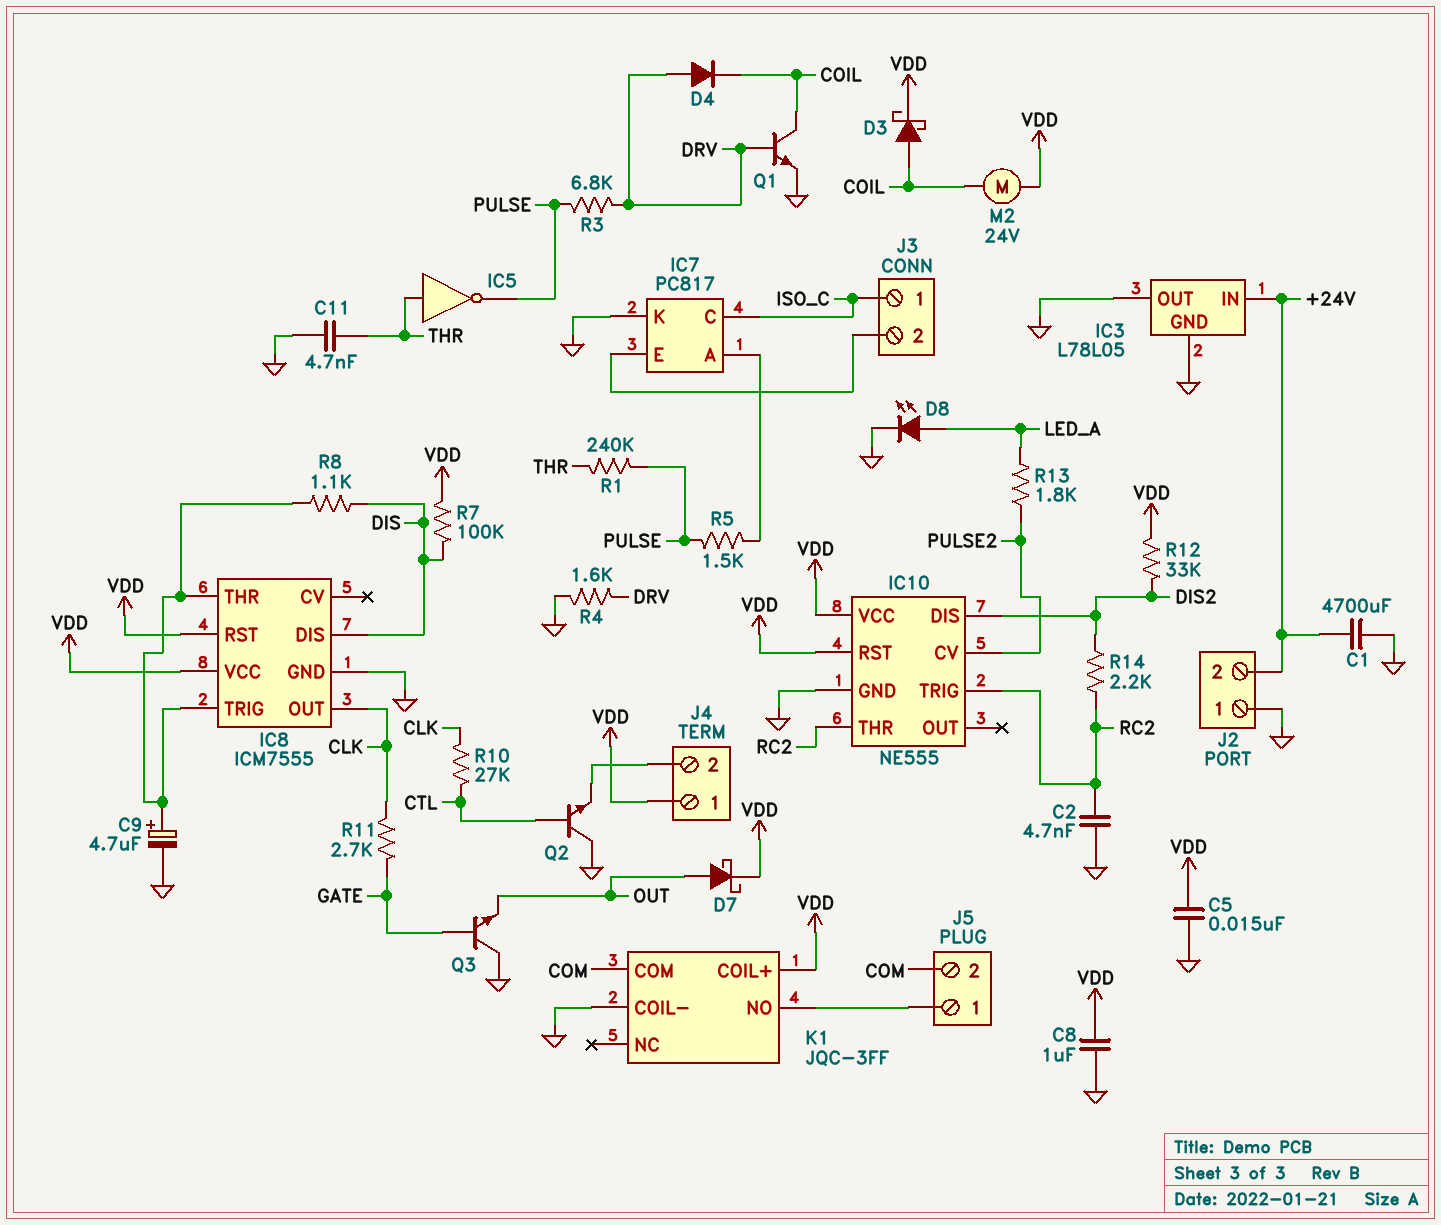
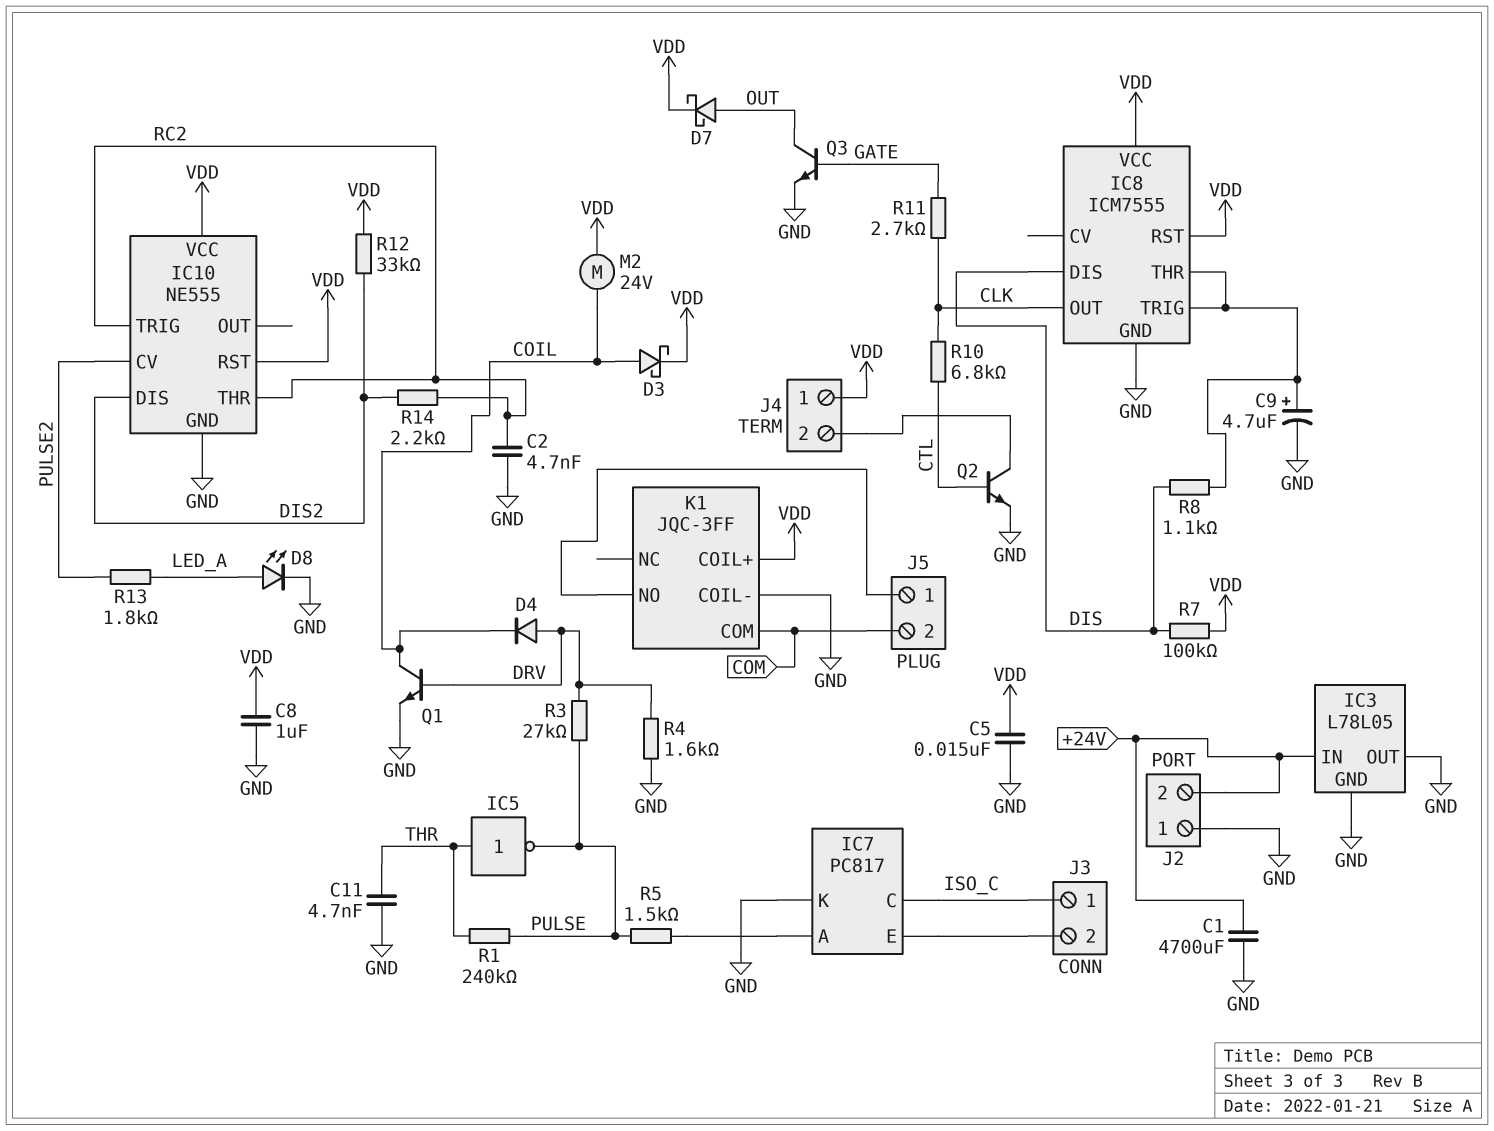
Q2: NPN (B CTL, C GND, E J4/2) -> NPN (B CTL, C J4/2, E GND)
Q3: NPN (B GATE, C GND, E OUT) -> NPN (B GATE, C OUT, E GND)
R3: 6.8k (DRV, PULSE) -> 27k (DRV, PULSE)
R10: 27k (CLK, CTL) -> 6.8k (CLK, CTL)

